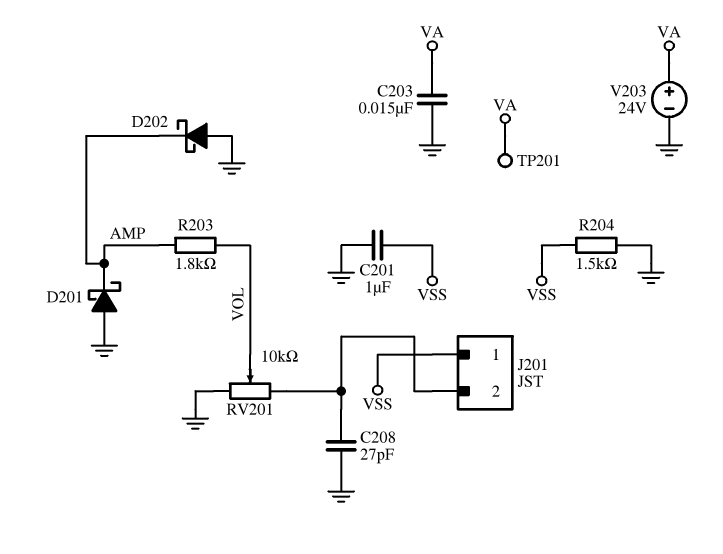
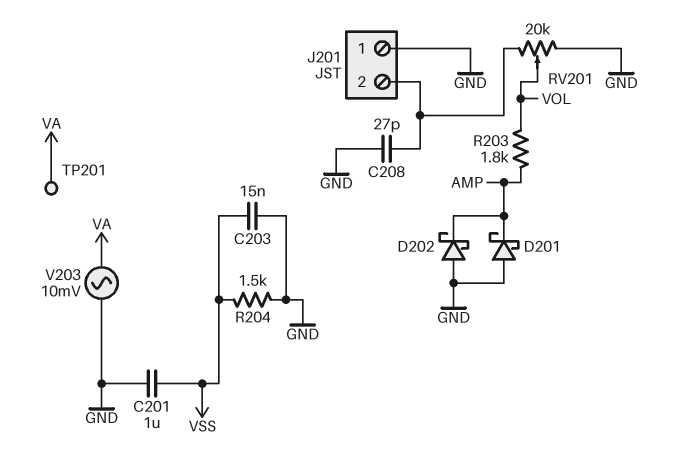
C203: 15nF (GND, VA) -> 15nF (GND, VSS)
J201 pin 1: VSS -> GND
RV201: 10k (GND, J201/2, wiper VOL) -> 20k (GND, J201/2, wiper VOL)
V203: 24V (plus VA, minus GND) -> AC 10mV (GND, VA)

